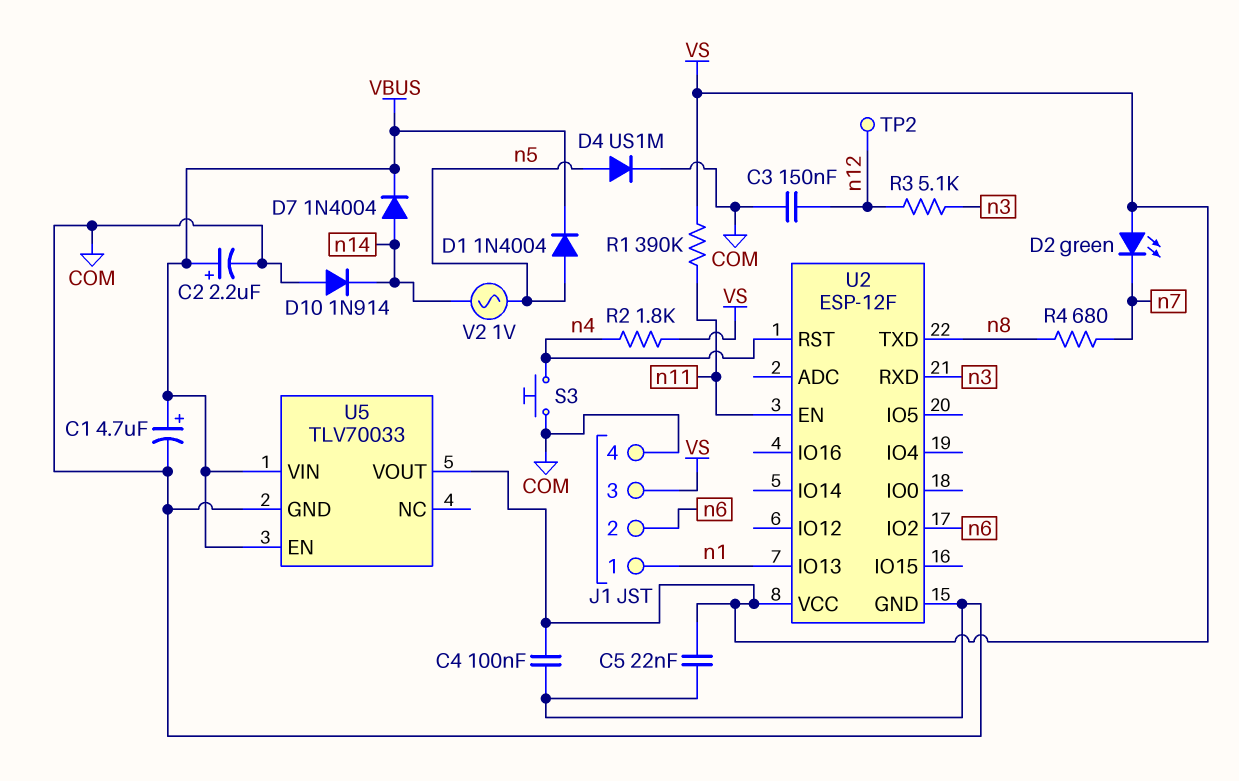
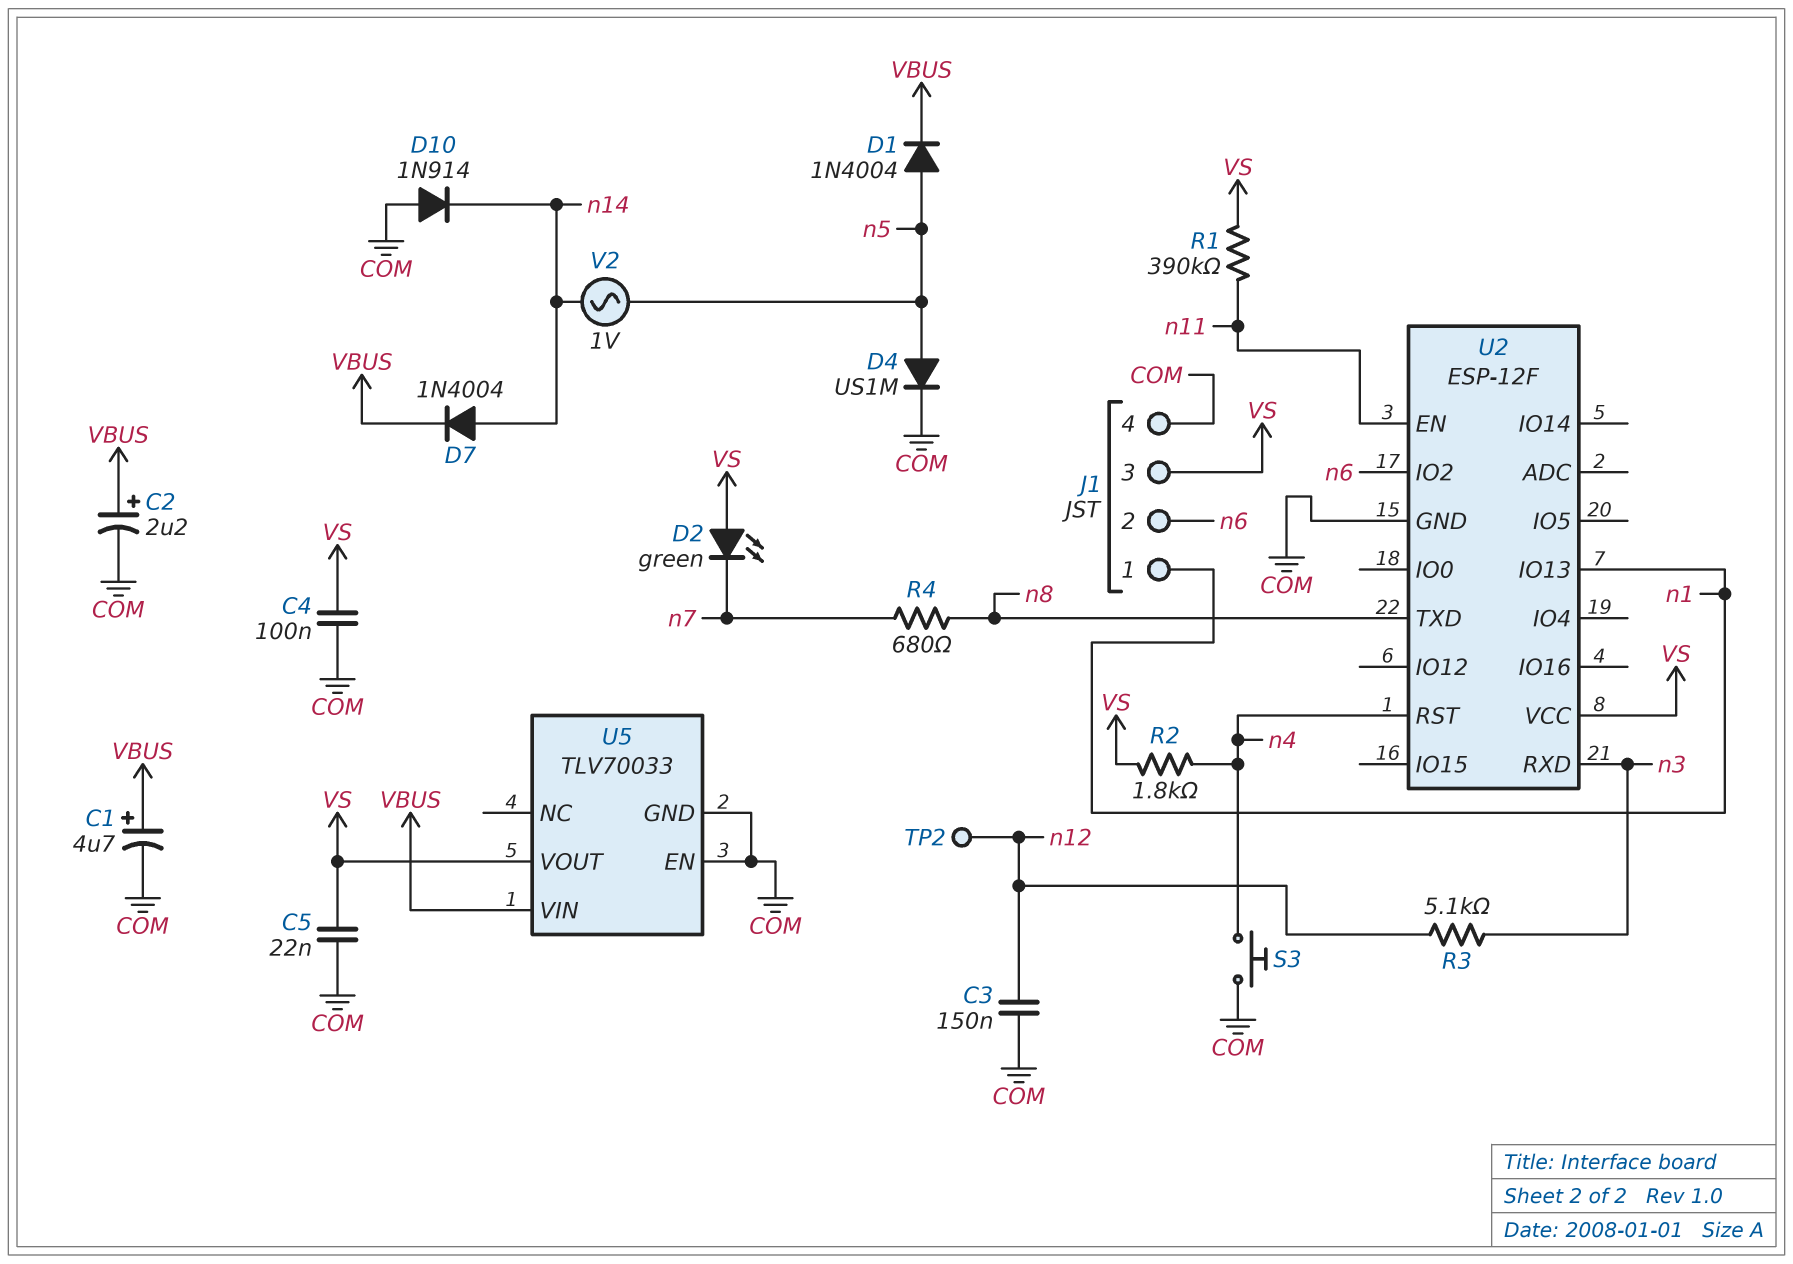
U5 pin EN: VBUS -> COM

